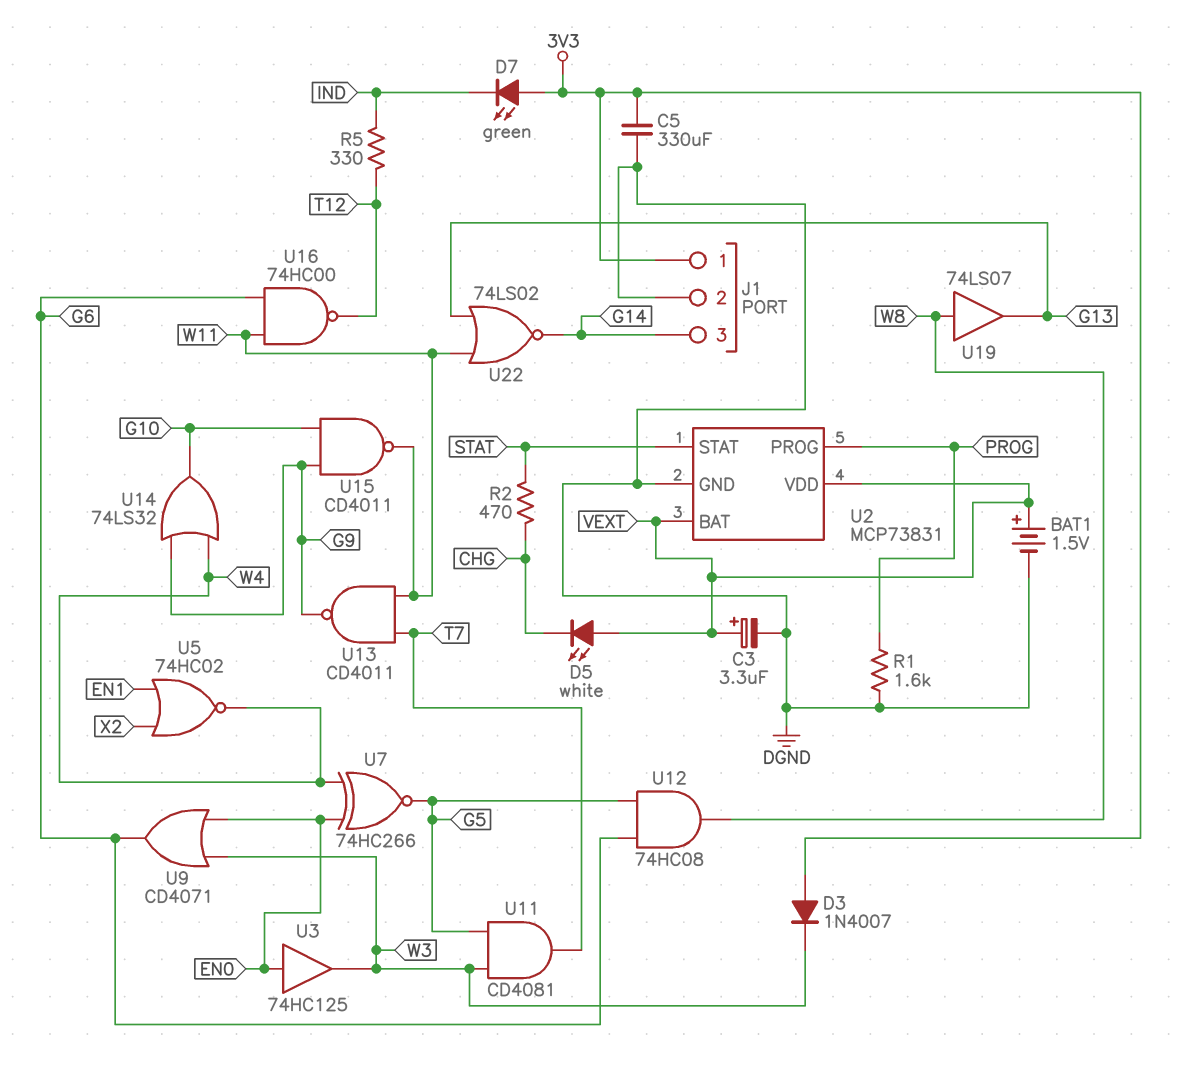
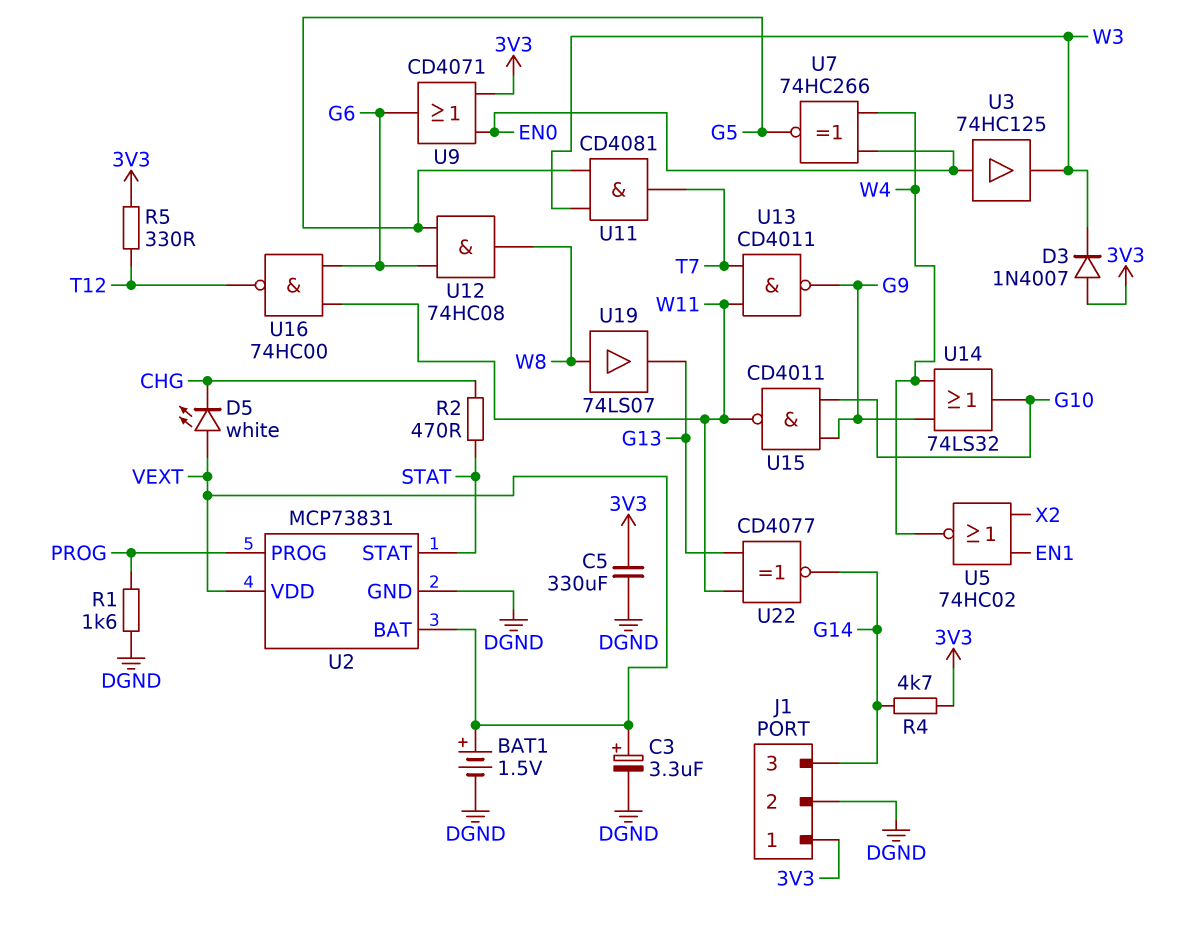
D7: LED green (A 3V3, K IND) -> none
R4: none -> 4.7k (3V3, G14)
R5: 330 (IND, T12) -> 330 (3V3, T12)
U9: OR CD4071 (in EN0, in W3, out G6) -> OR CD4071 (in 3V3, in EN0, out G6)
U22: NOR 74LS02 (in G13, in W11, out G14) -> XNOR CD4077 (in G13, in W11, out G14)

